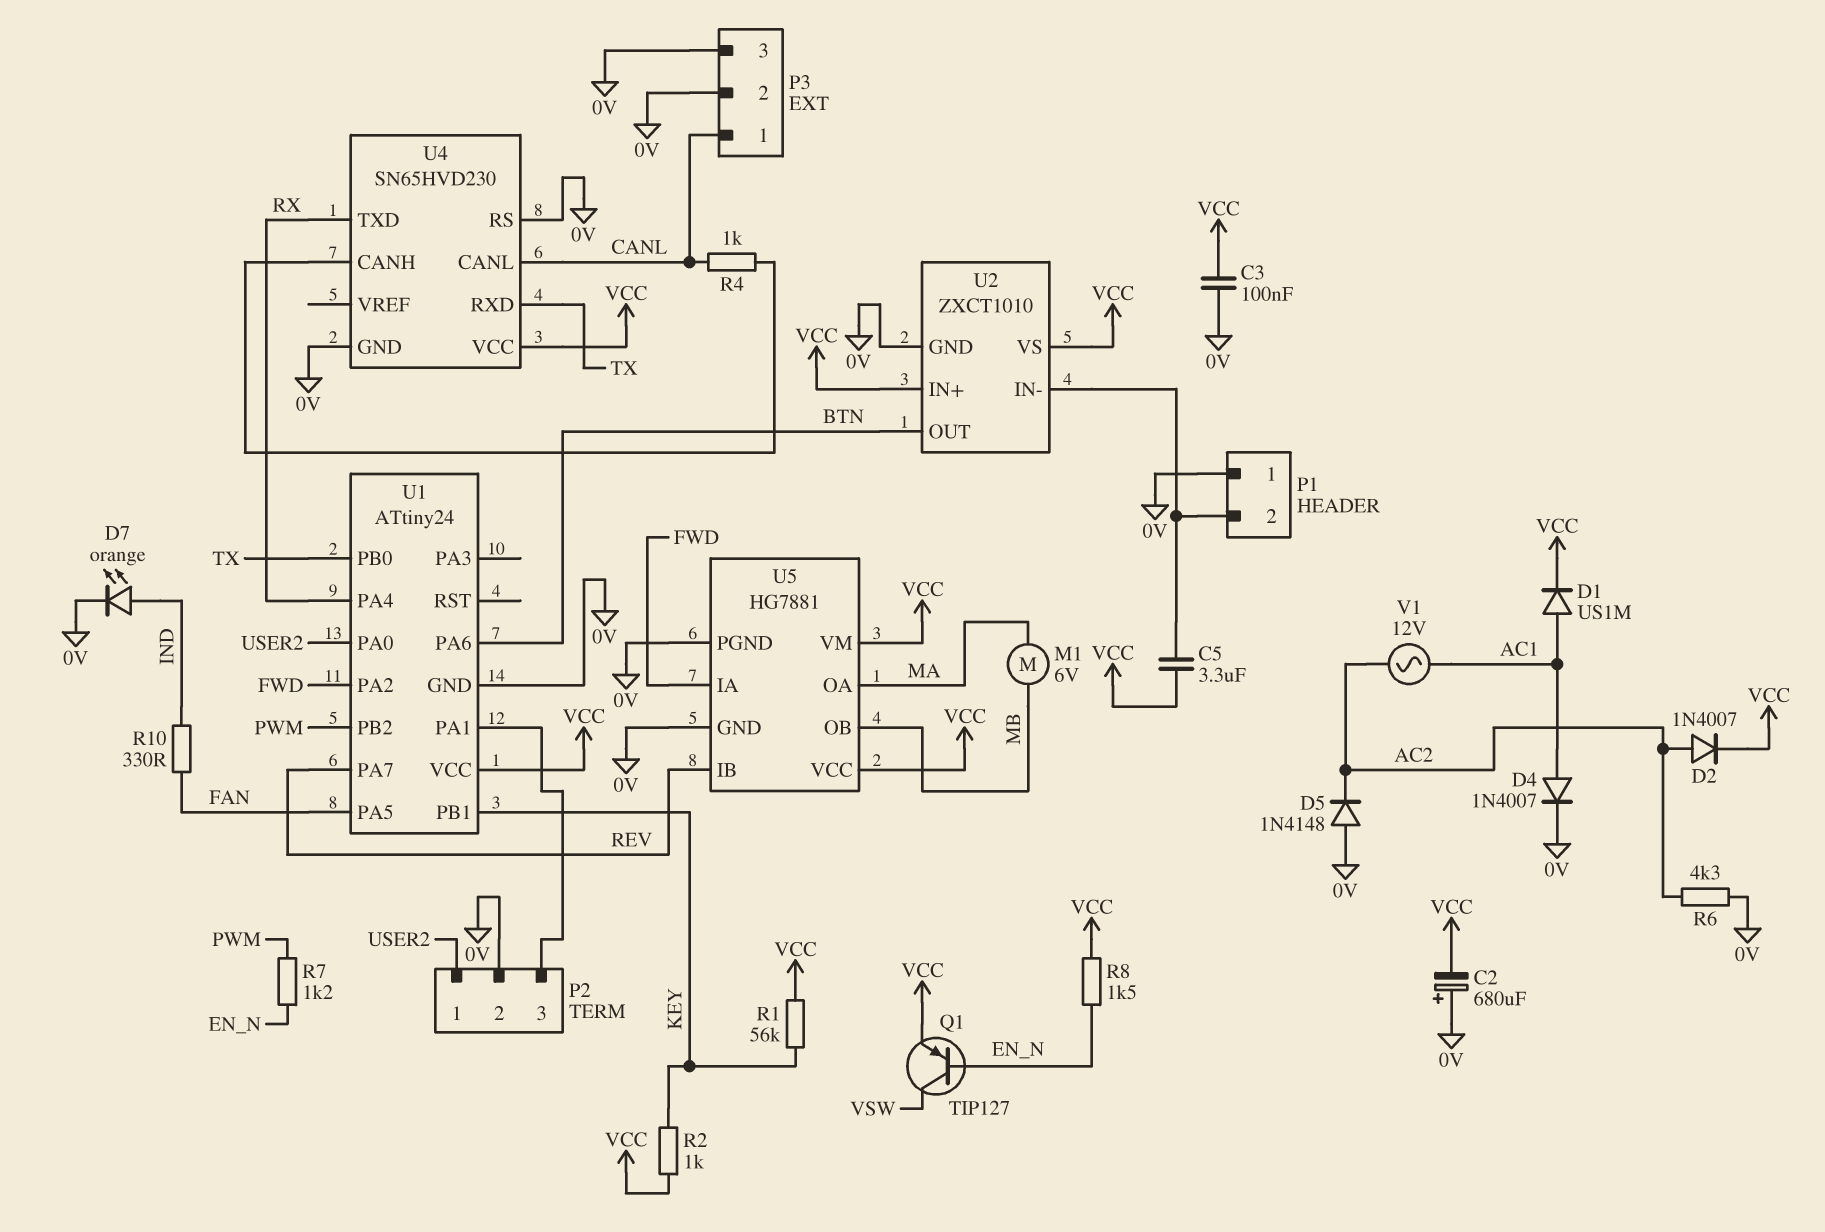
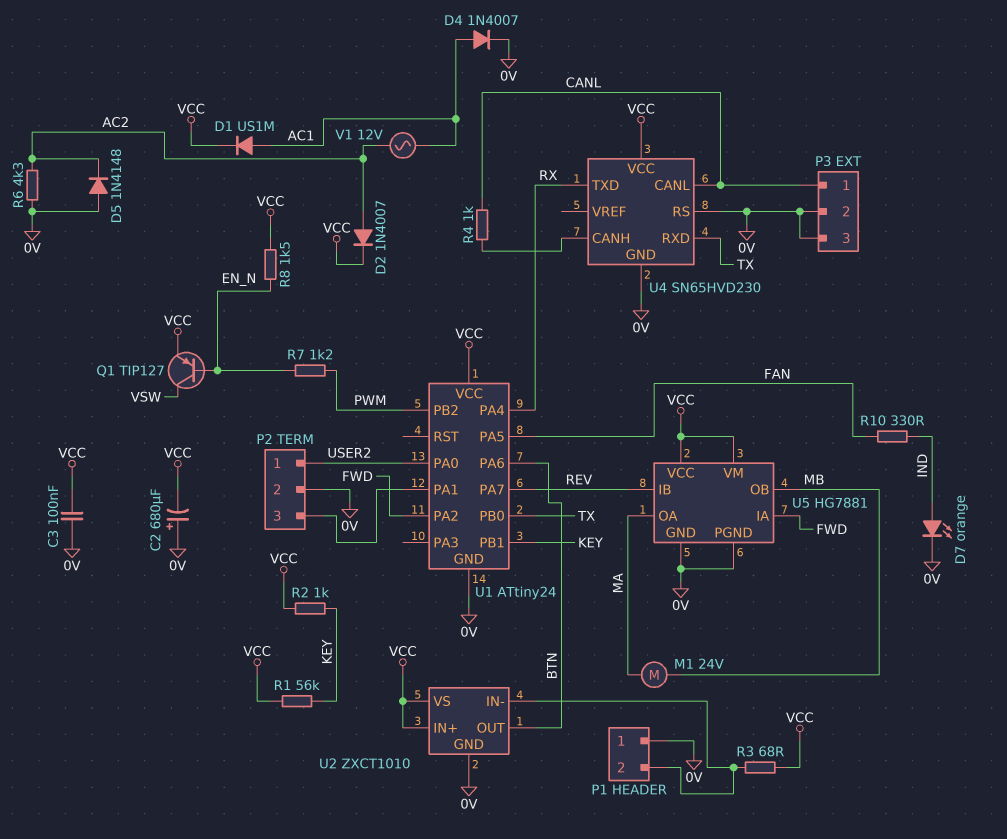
C5: 3.3uF (P1/2, VCC) -> none
M1: motor 6V (MA, MB) -> motor 24V (MA, MB)
R3: none -> 68 (P1/2, VCC)

